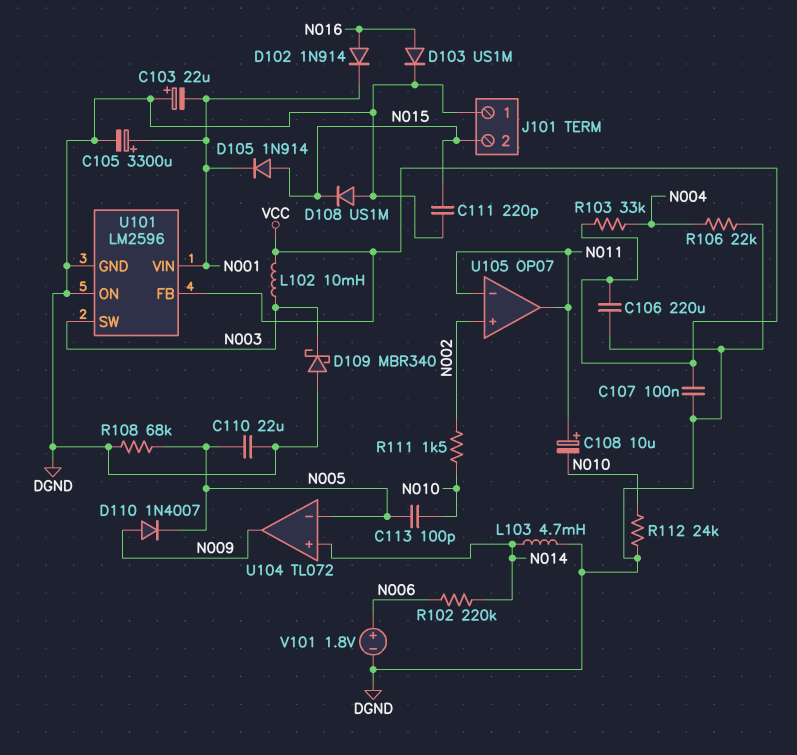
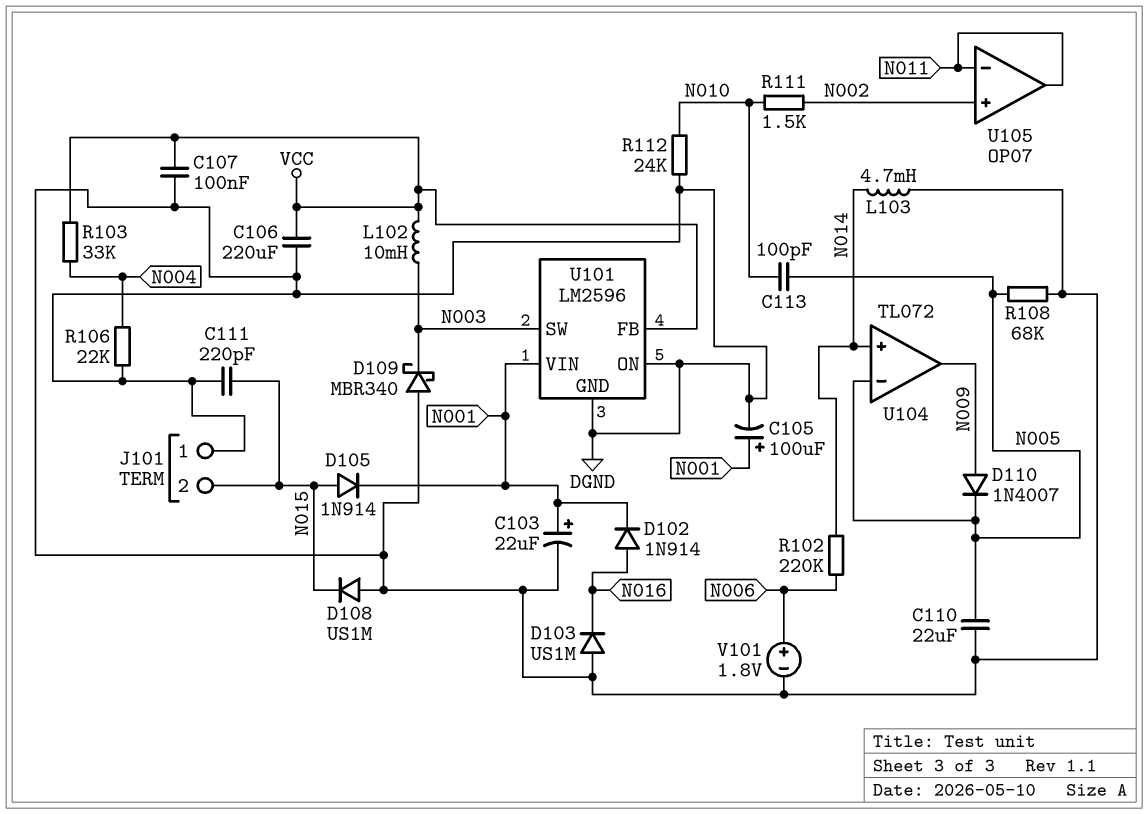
C103: 22uF (plus DGND, minus N001) -> 22uF (plus N001, minus DGND)
C105: 3300uF (plus N001, minus DGND) -> 100uF (plus N001, minus DGND)
C108: 10uF (plus N011, minus N010) -> none
D103: diode US1M (A N016, K DGND) -> diode US1M (A DGND, K N016)

